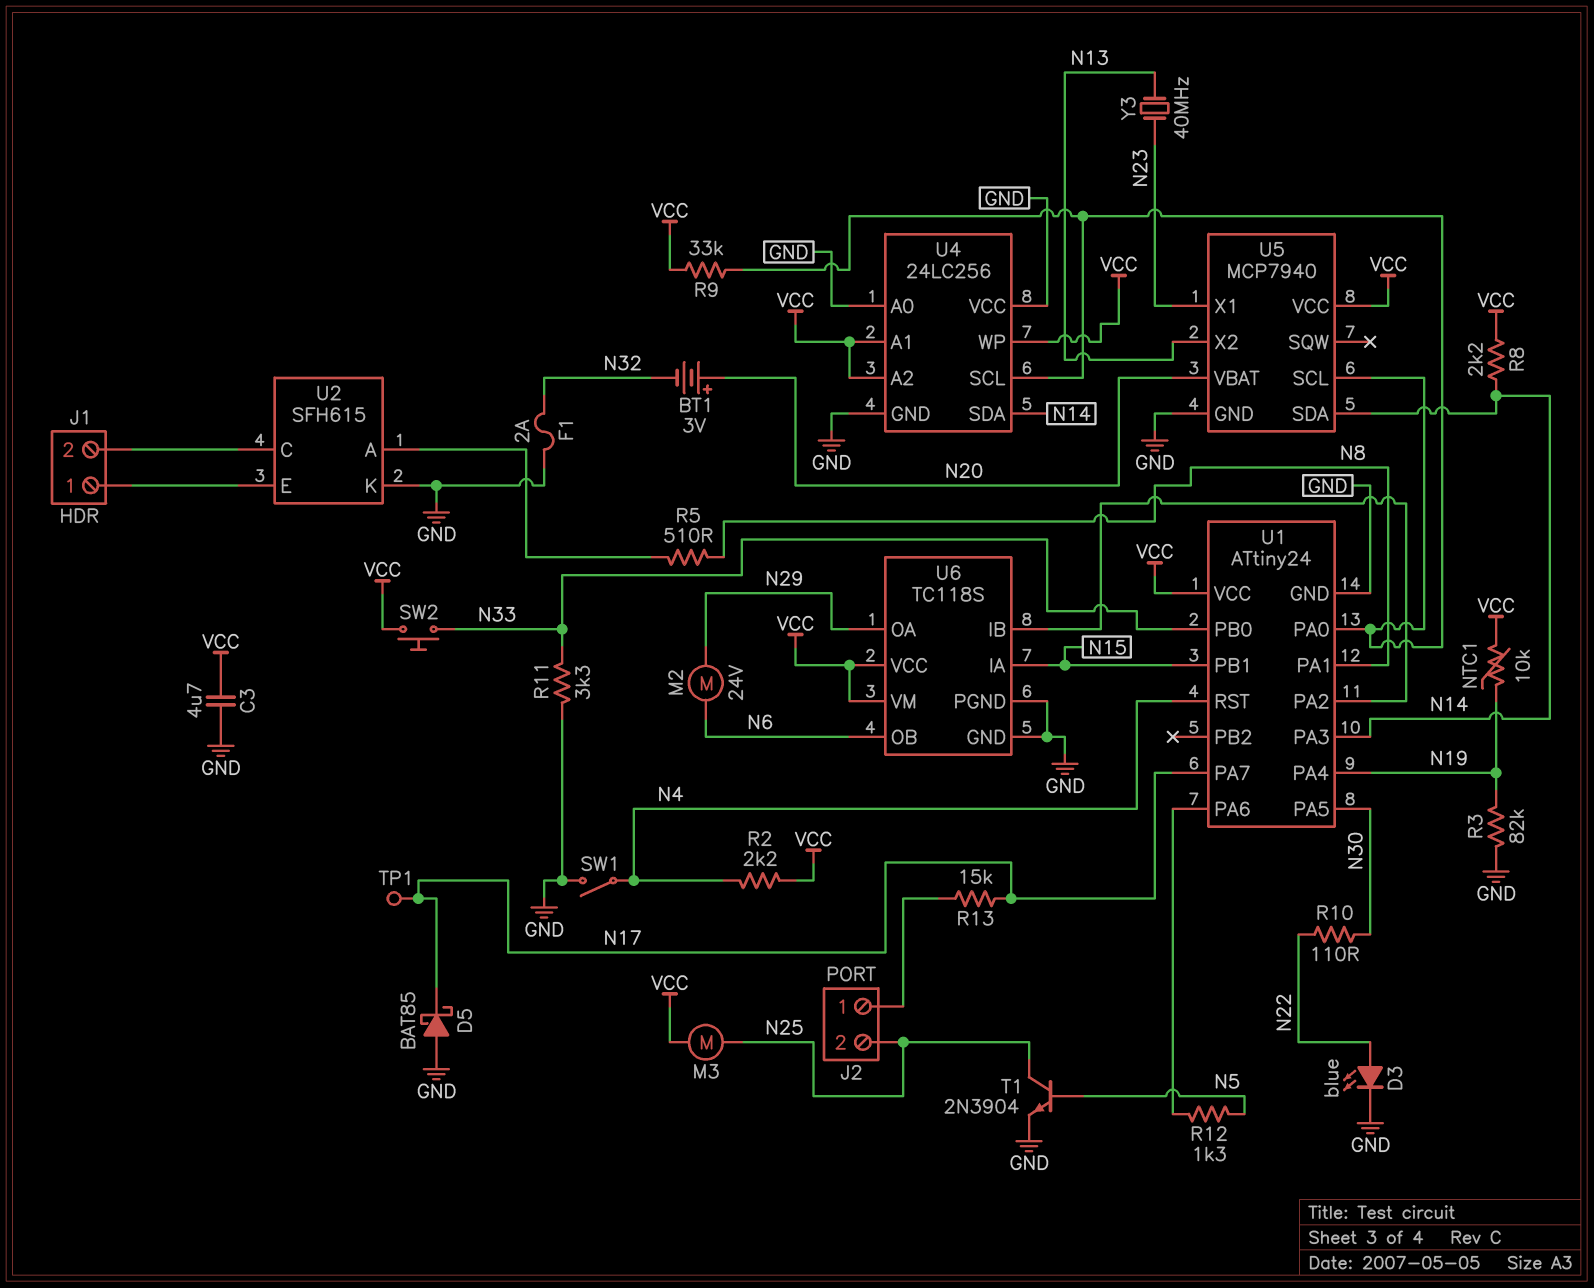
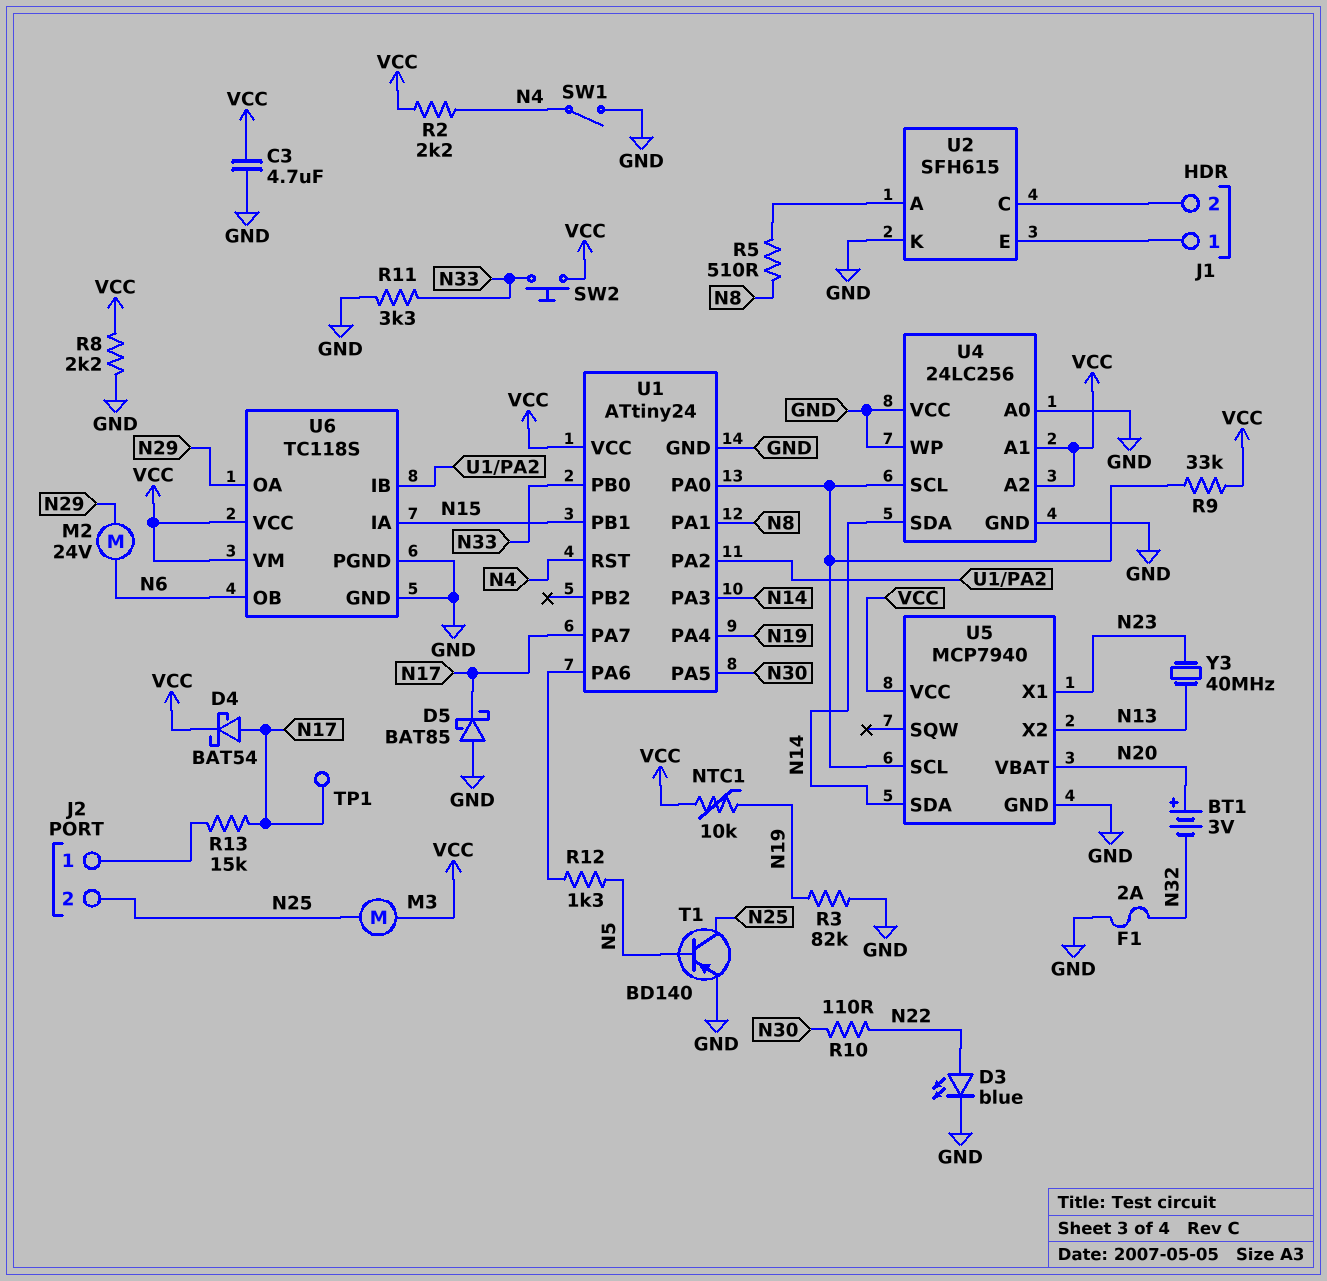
D4: none -> schottky BAT54 (A N17, K VCC)
R8: 2.2k (N14, VCC) -> 2.2k (GND, VCC)
T1: NPN 2N3904 (B N5, C N25, E GND) -> PNP BD140 (B N5, C N25, E GND)
U4 pin WP: VCC -> GND

